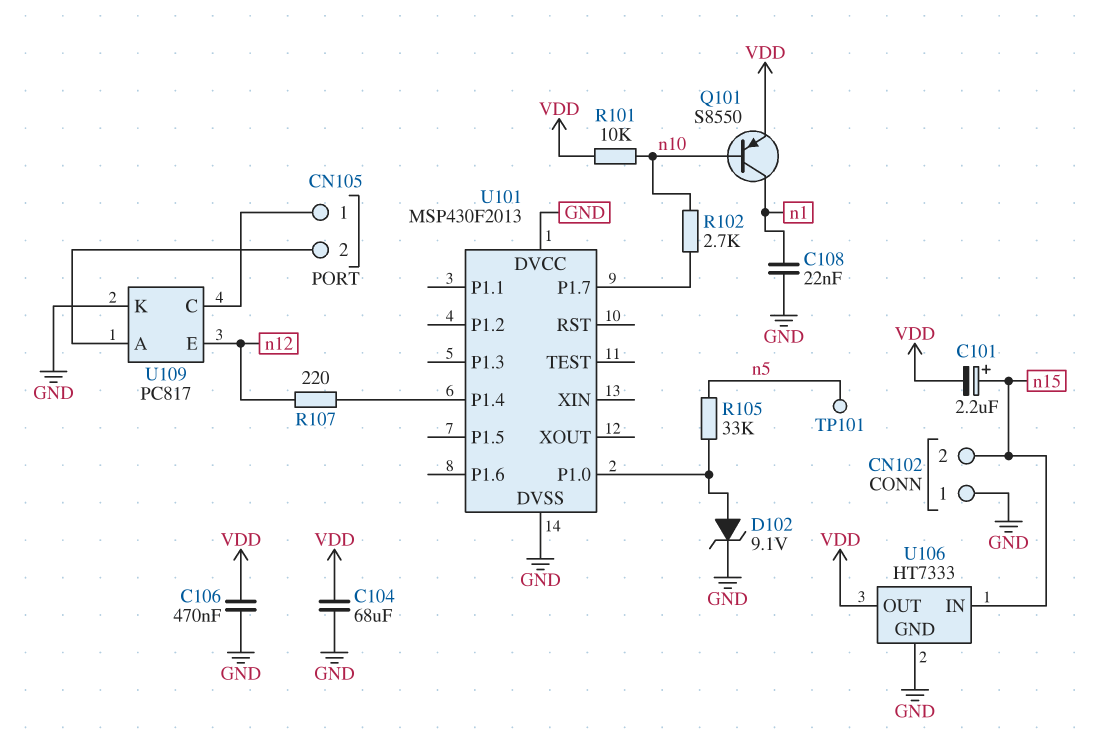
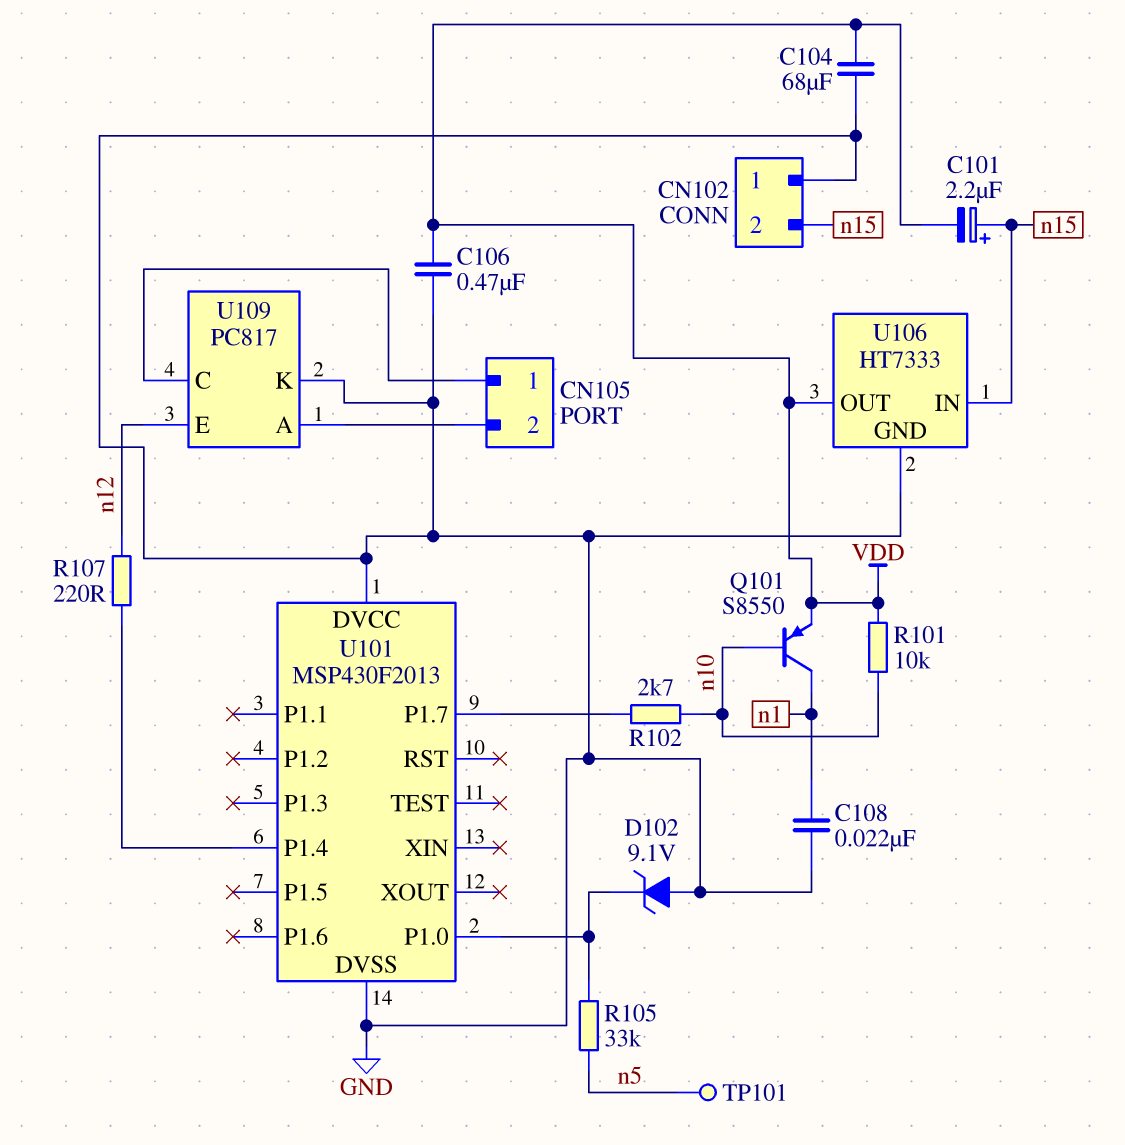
D102: zener 9.1V (A U101/P1.0, K GND) -> zener 9.1V (A GND, K U101/P1.0)

